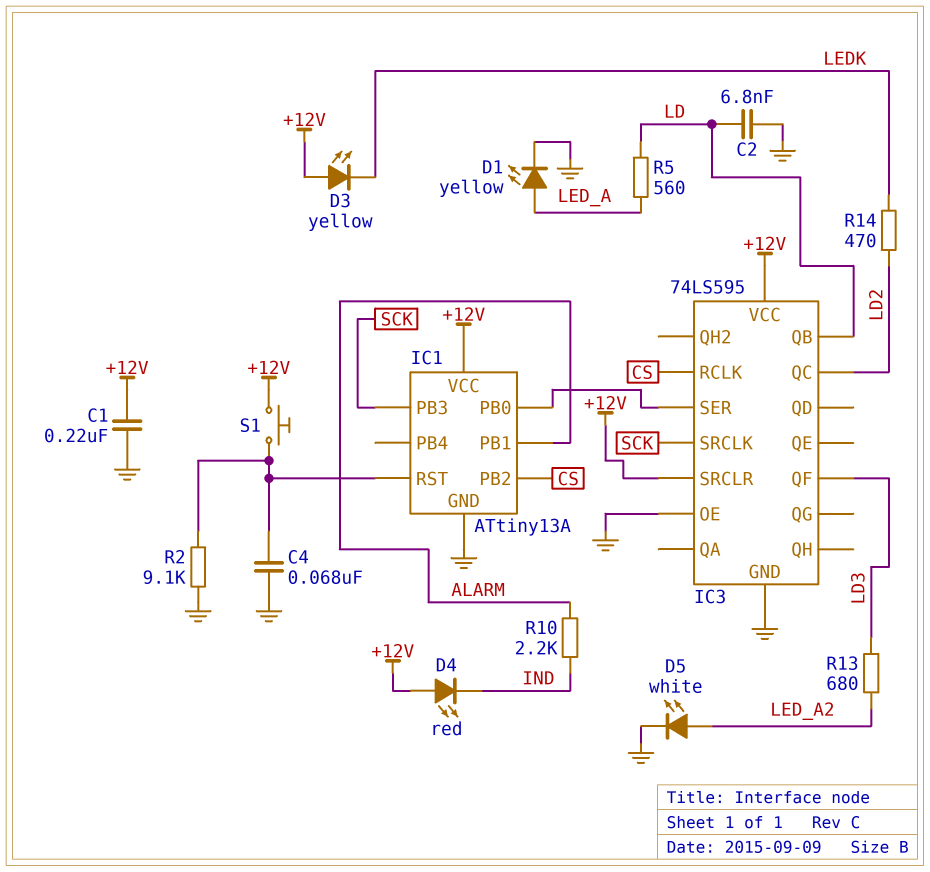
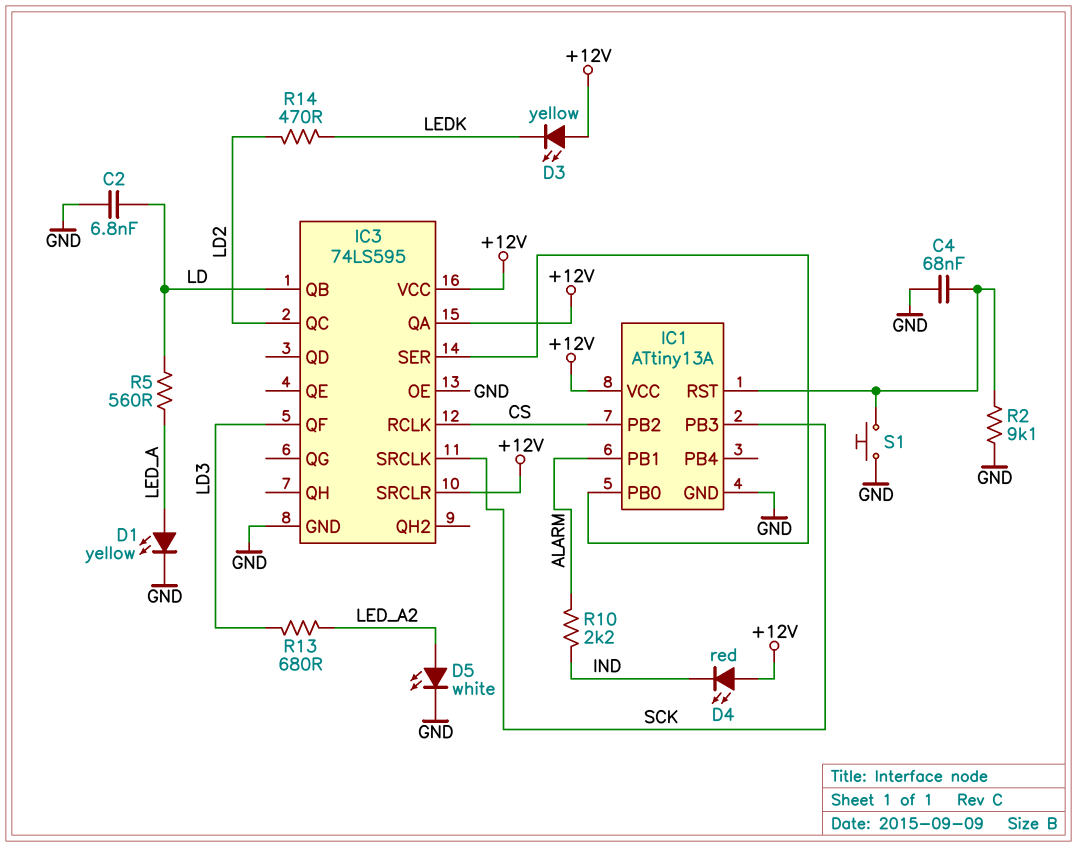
C1: 220nF (+12V, GND) -> none
IC3 pin QA: none -> +12V
S1: button (+12V, IC1/RST) -> button (GND, IC1/RST)

